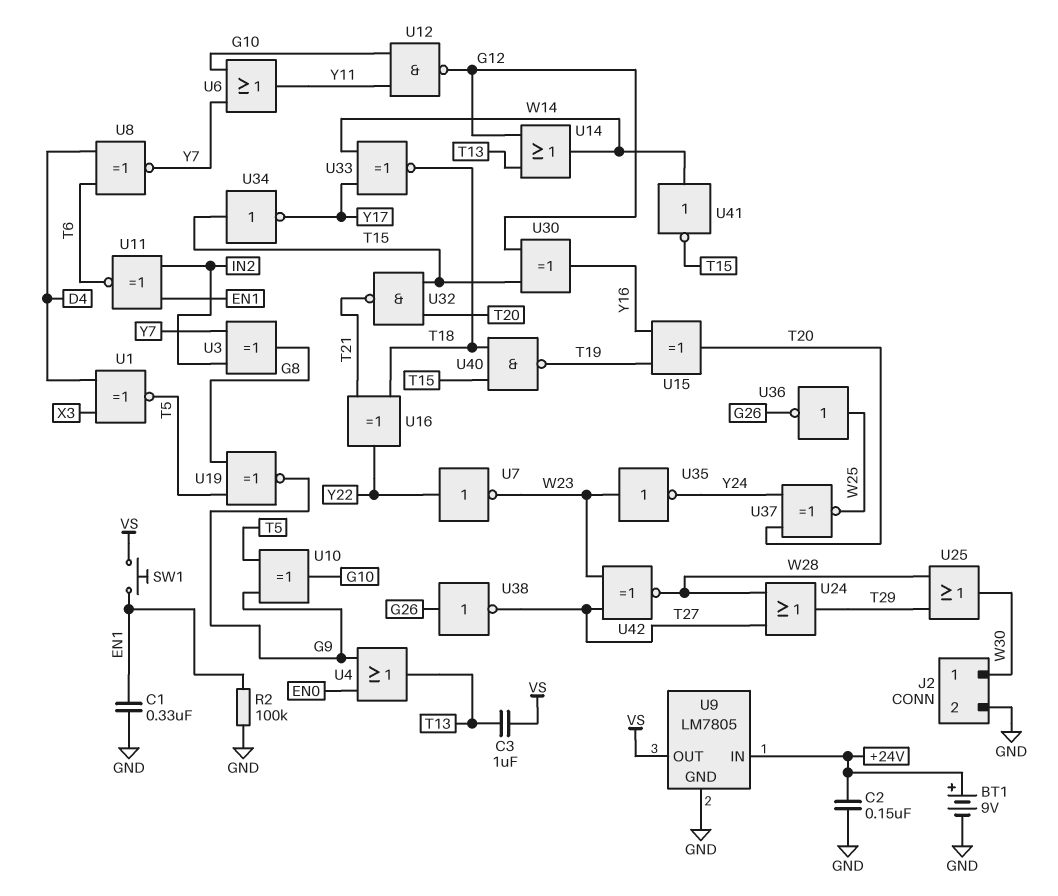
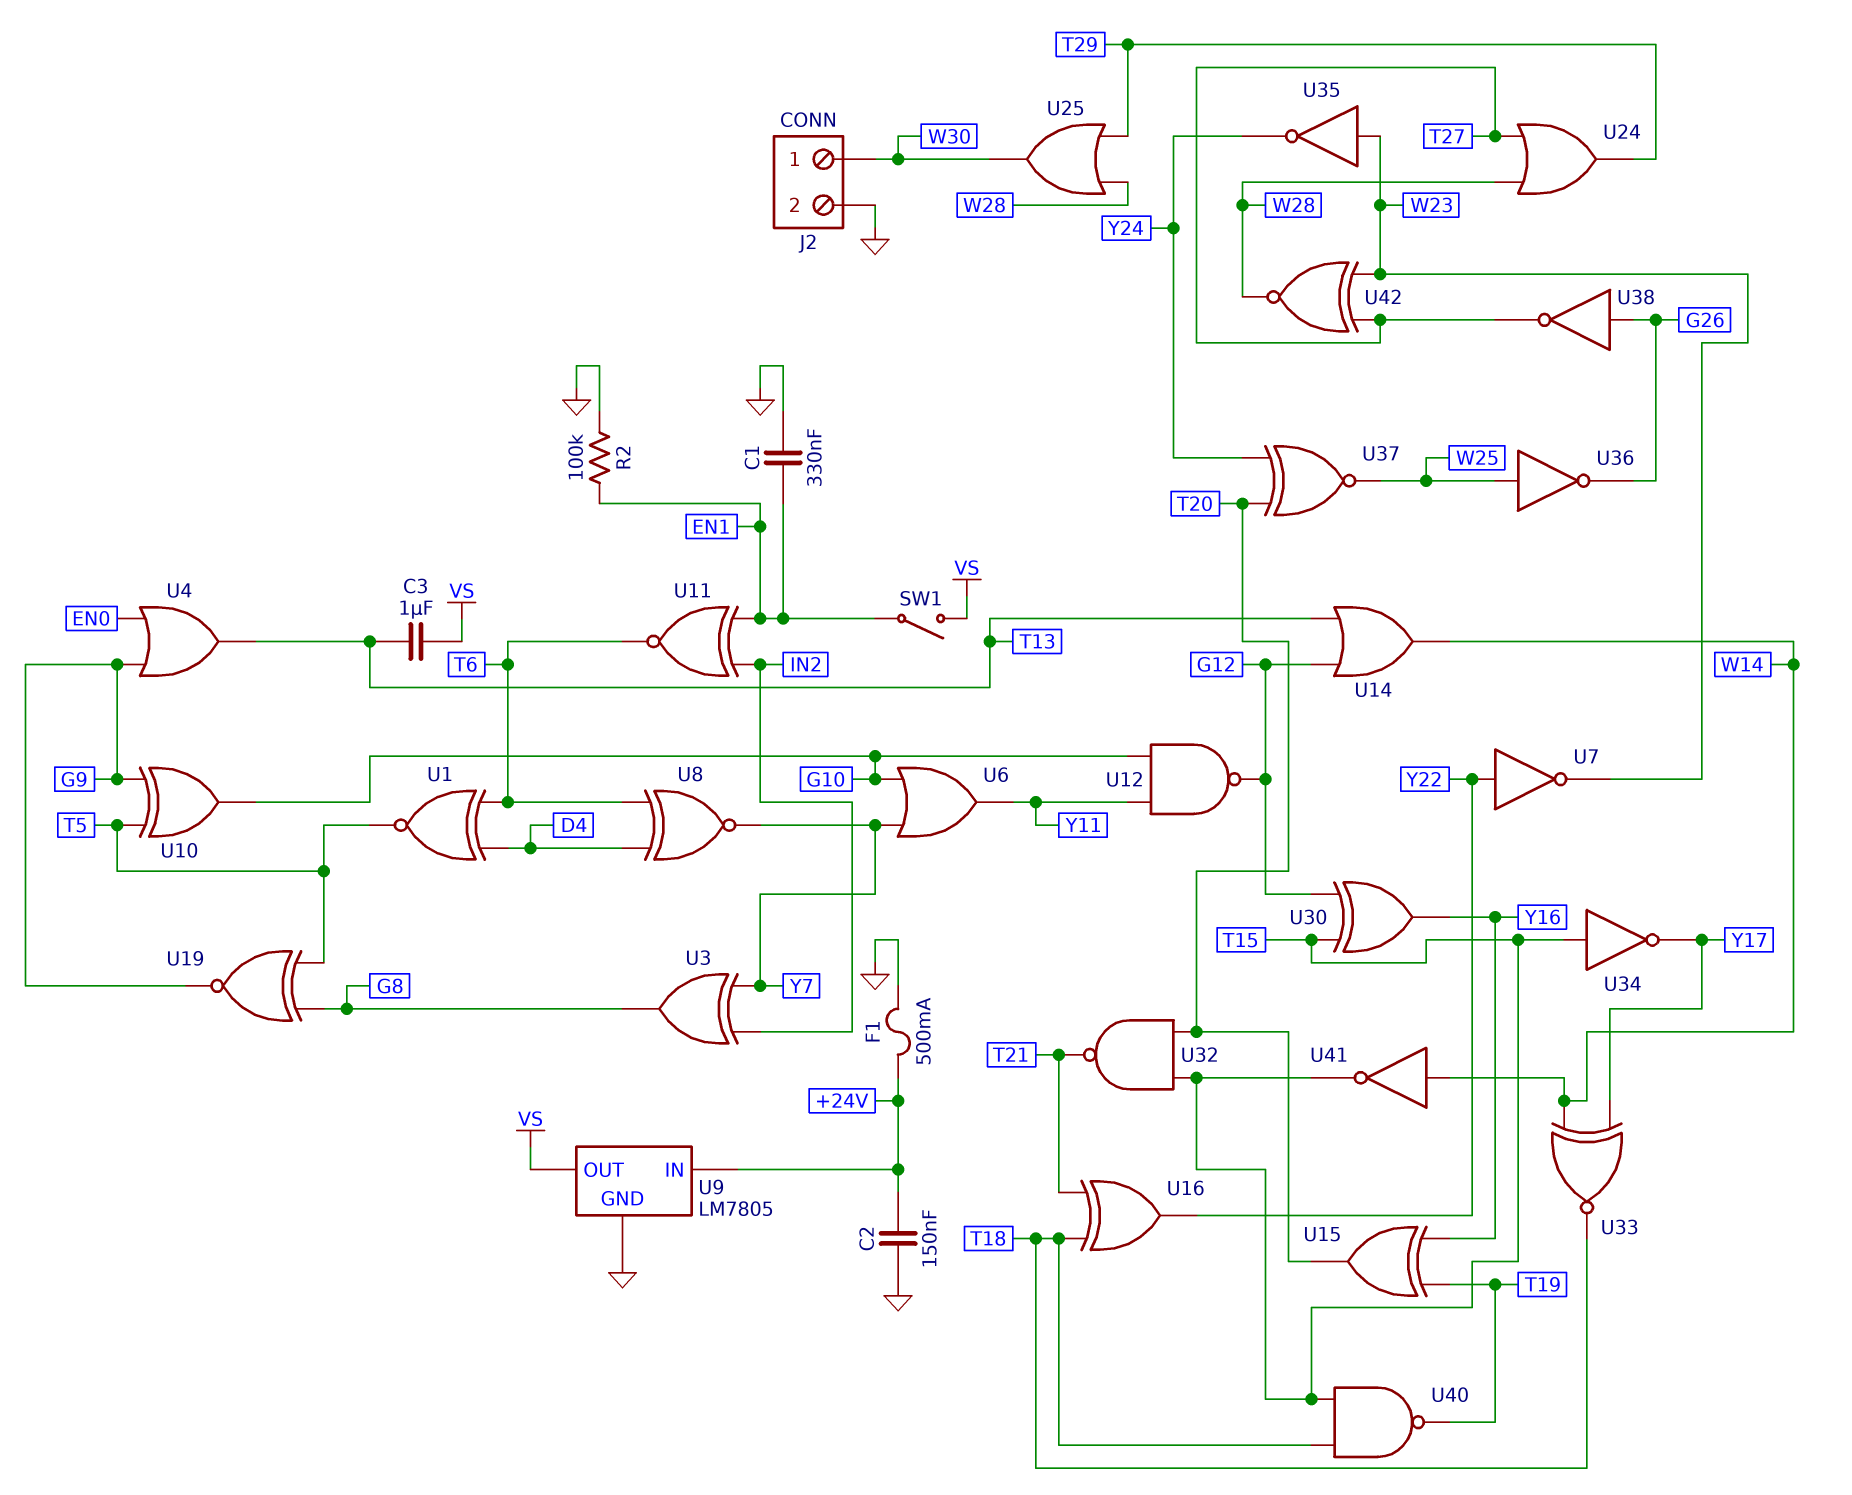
BT1: 9V (plus +24V, minus GND) -> none
F1: none -> 500mA (+24V, GND)
SW1: button (EN1, VS) -> switch (EN1, VS)
U1: XNOR (in D4, in X3, out T5) -> XNOR (in D4, in T6, out T5)

